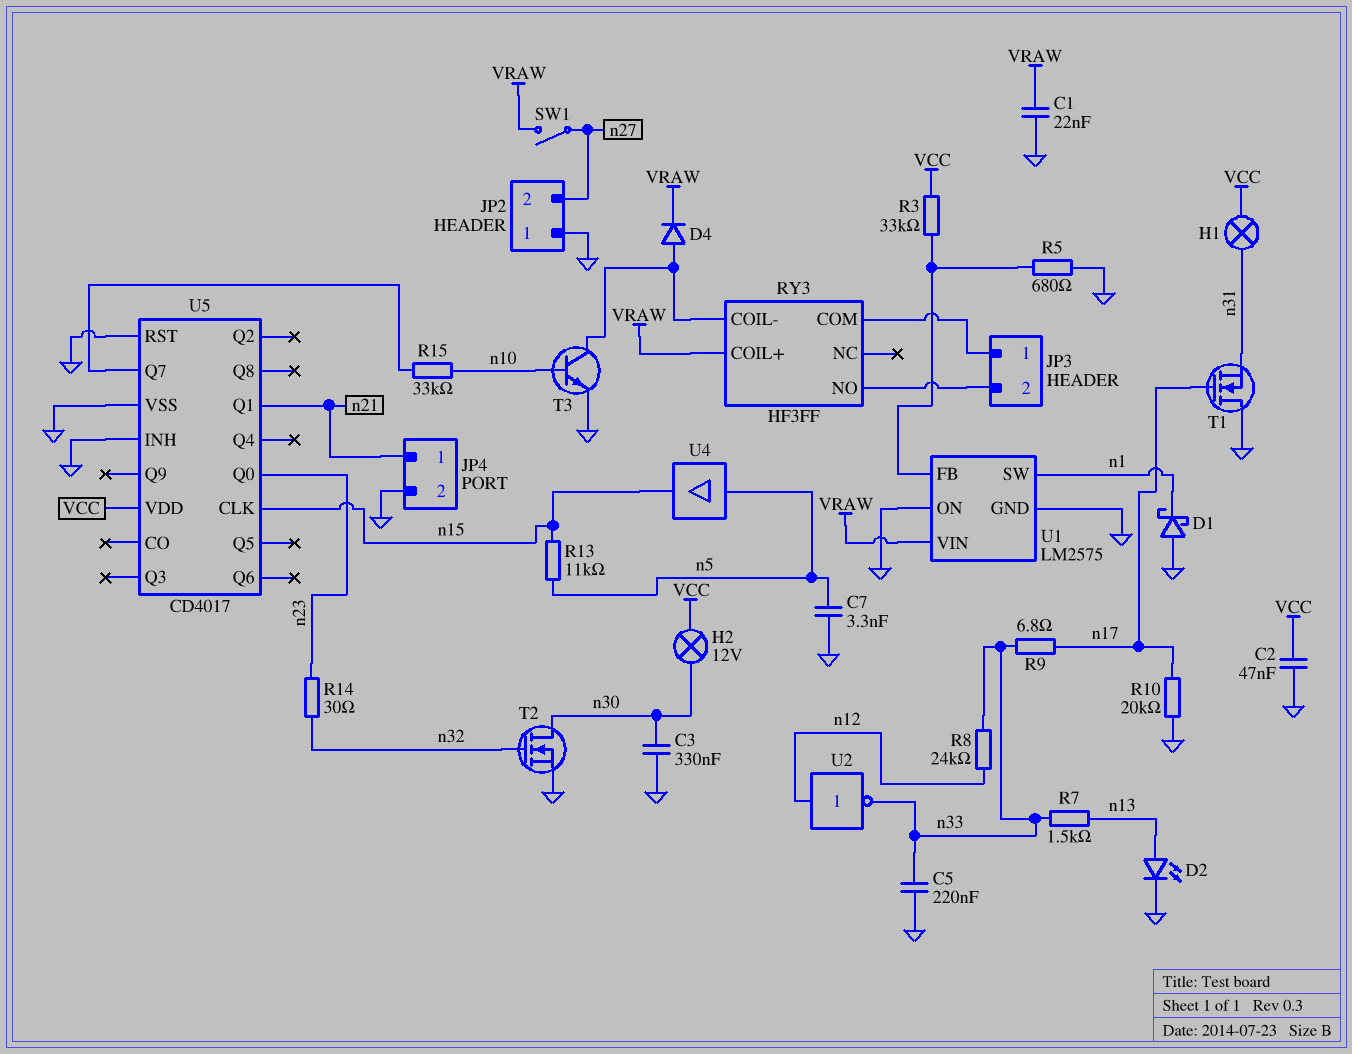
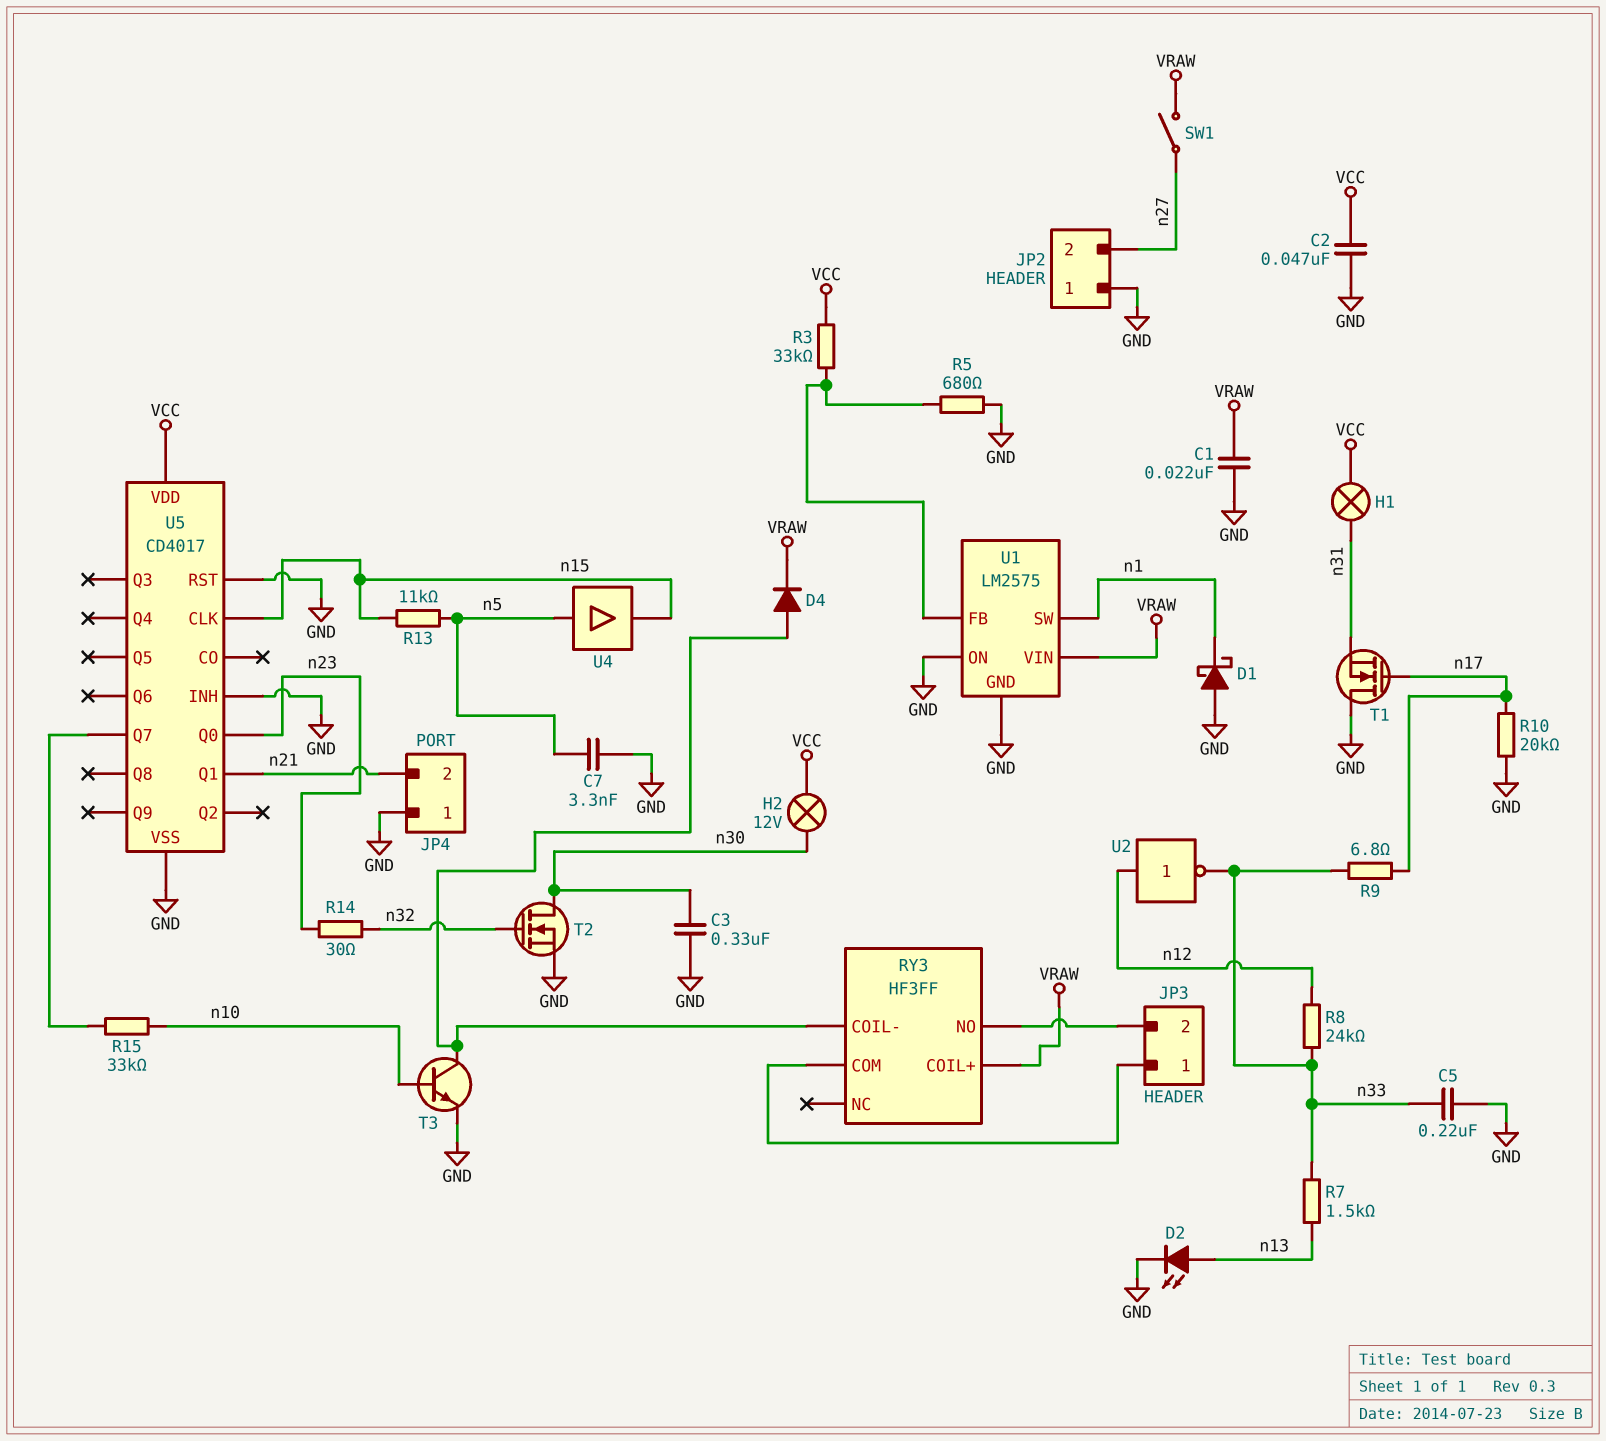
JP4 pin 1: n21 -> GND
JP4 pin 2: GND -> n21

